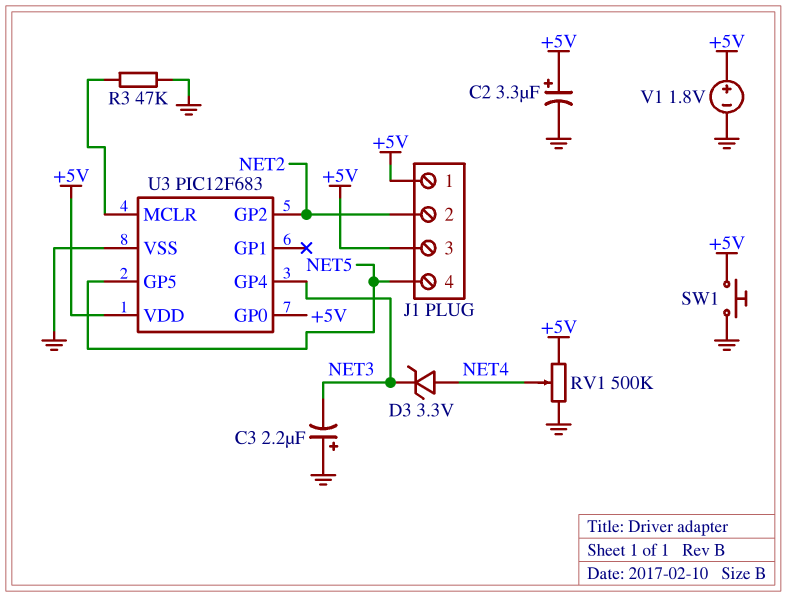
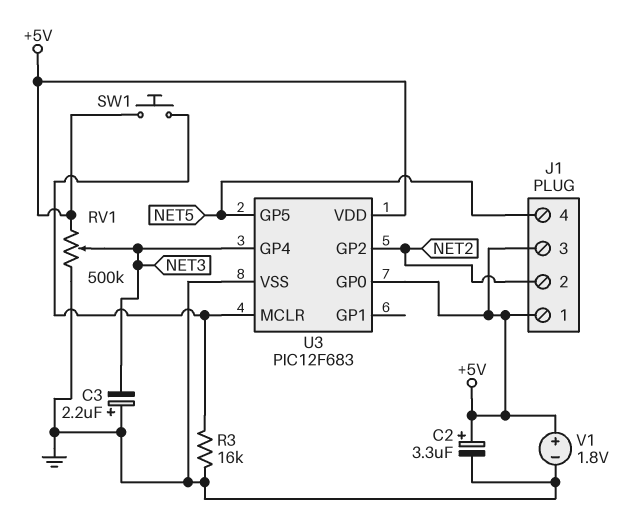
D3: zener 3.3V (A NET4, K NET3) -> none
R3: 47k (GND, U3/MCLR) -> 16k (GND, U3/MCLR)
RV1: 500k (+5V, GND, wiper NET4) -> 500k (+5V, GND, wiper NET3)
SW1: button (+5V, GND) -> button (+5V, U3/MCLR)

